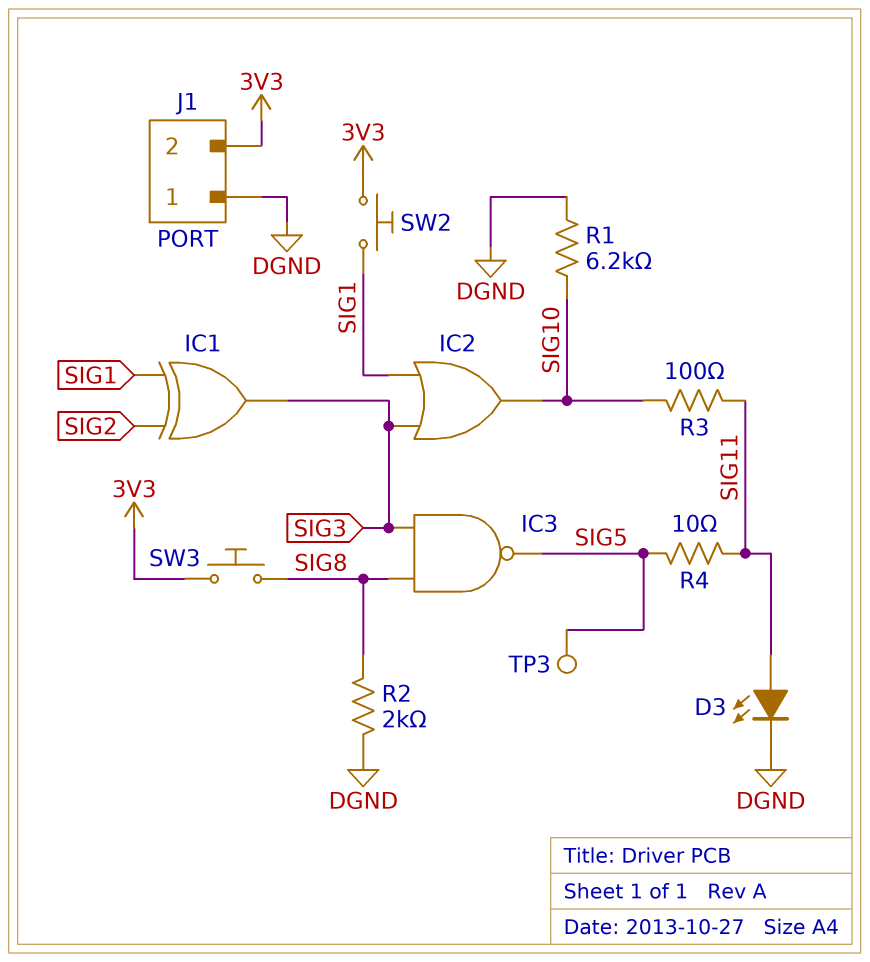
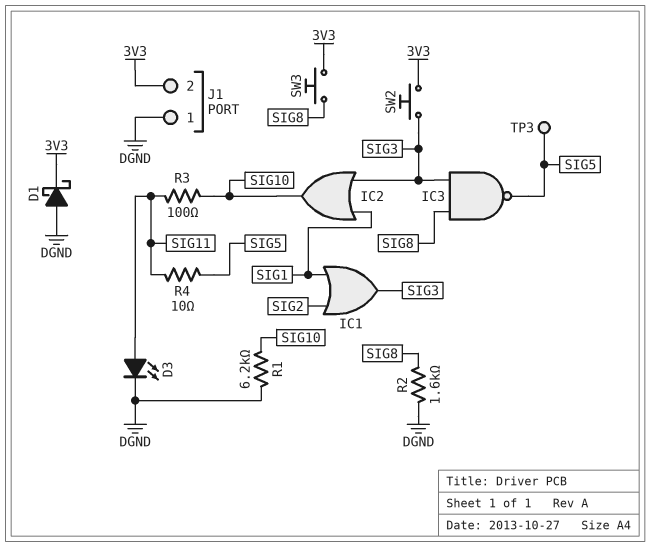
D1: none -> schottky (A DGND, K 3V3)
IC1: XOR (in SIG1, in SIG2, out SIG3) -> OR (in SIG1, in SIG2, out SIG3)
R2: 2k (DGND, SIG8) -> 1.6k (DGND, SIG8)
SW2: button (3V3, SIG1) -> button (3V3, SIG3)

